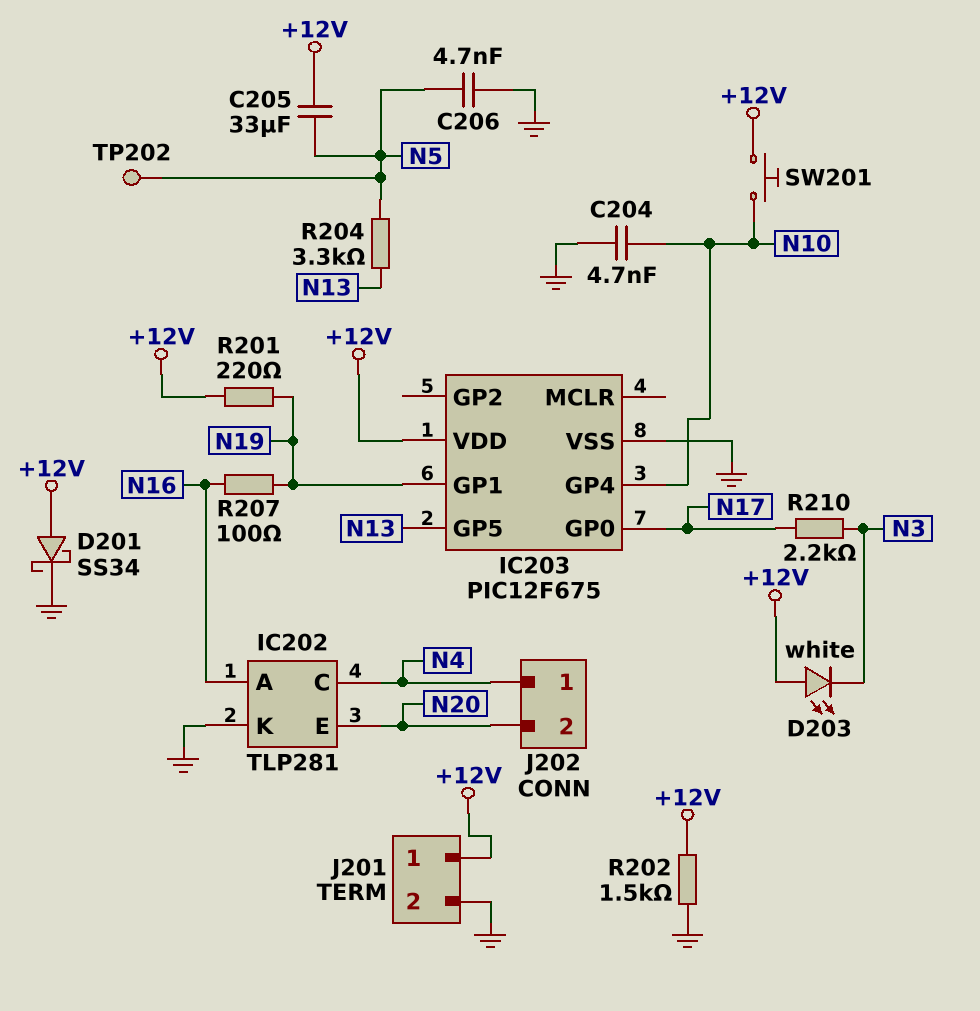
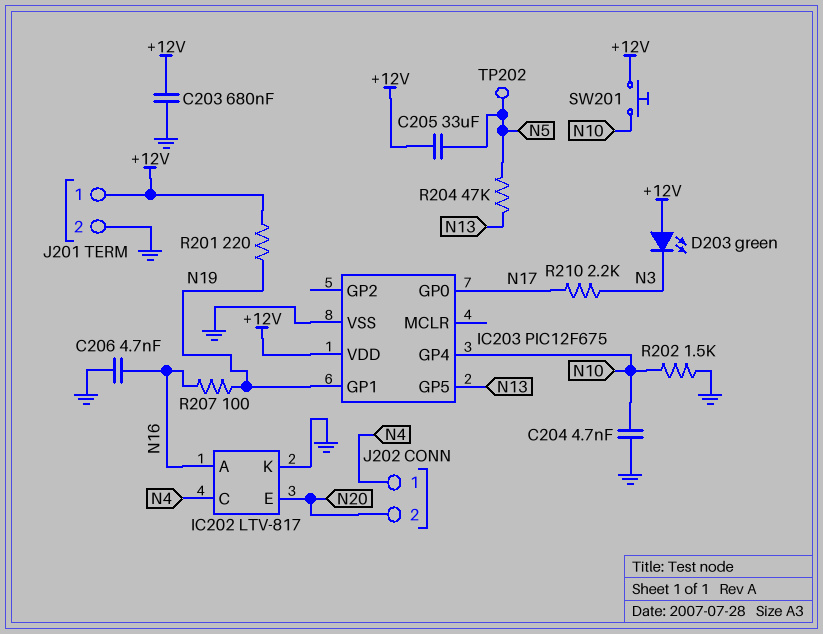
C203: none -> 680nF (+12V, GND)
C206: 4.7nF (GND, N5) -> 4.7nF (GND, N16)
D201: schottky SS34 (A +12V, K GND) -> none
D203: LED white (A +12V, K N3) -> LED green (A +12V, K N3)
IC202: TLP281 -> LTV-817
R202: 1.5k (+12V, GND) -> 1.5k (GND, N10)
R204: 3.3k (N5, N13) -> 47k (N5, N13)

